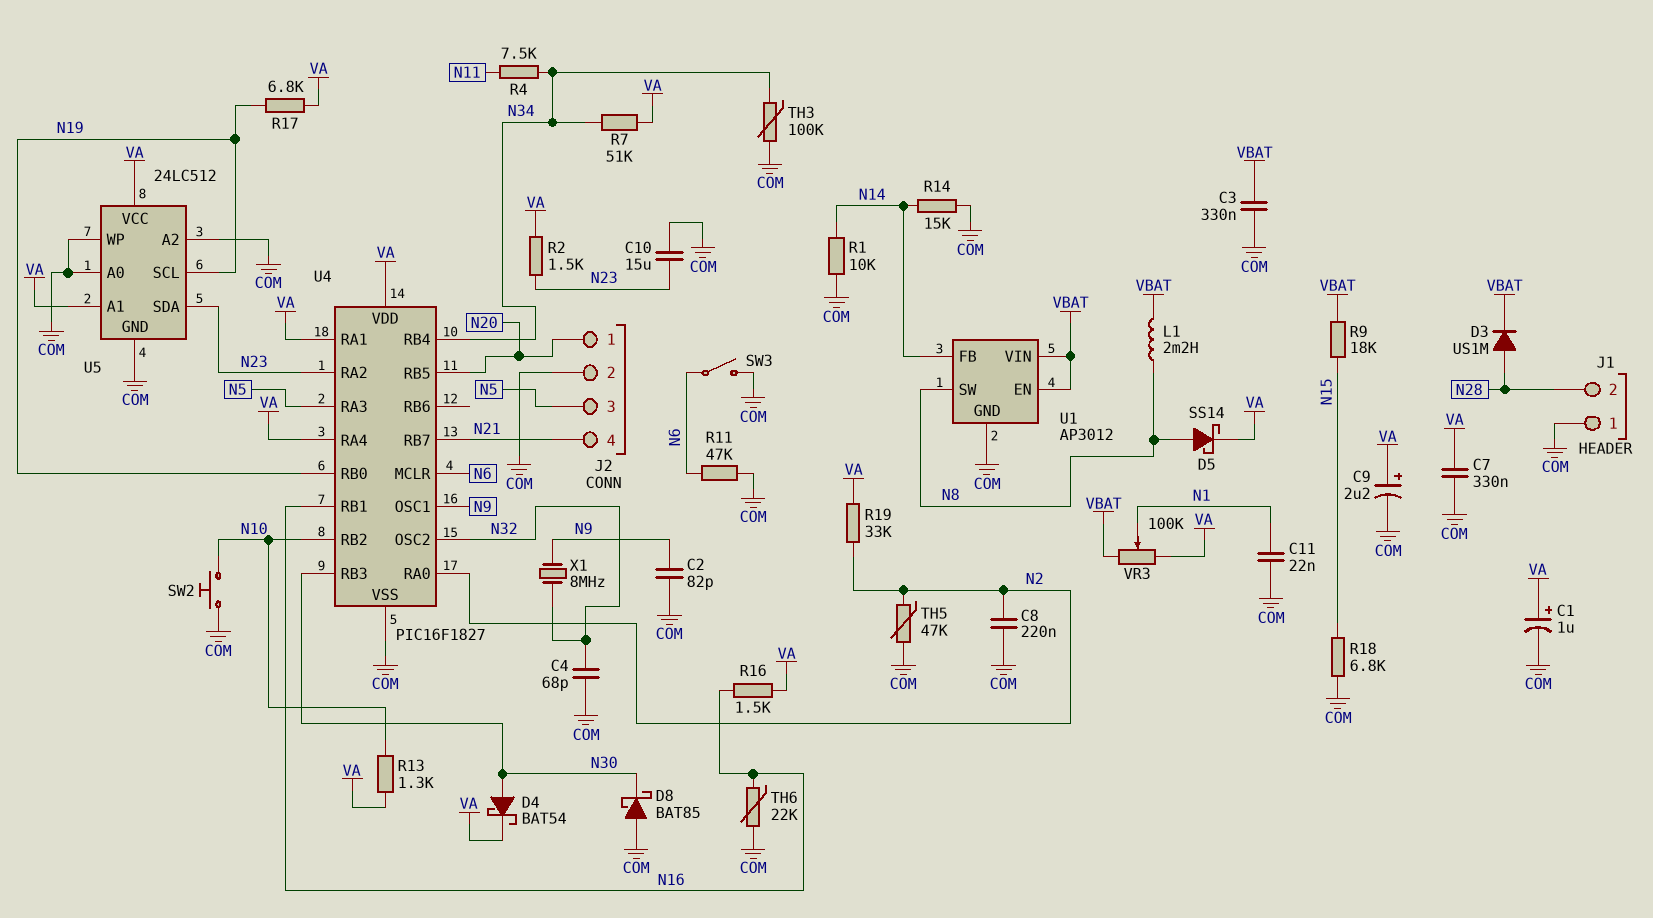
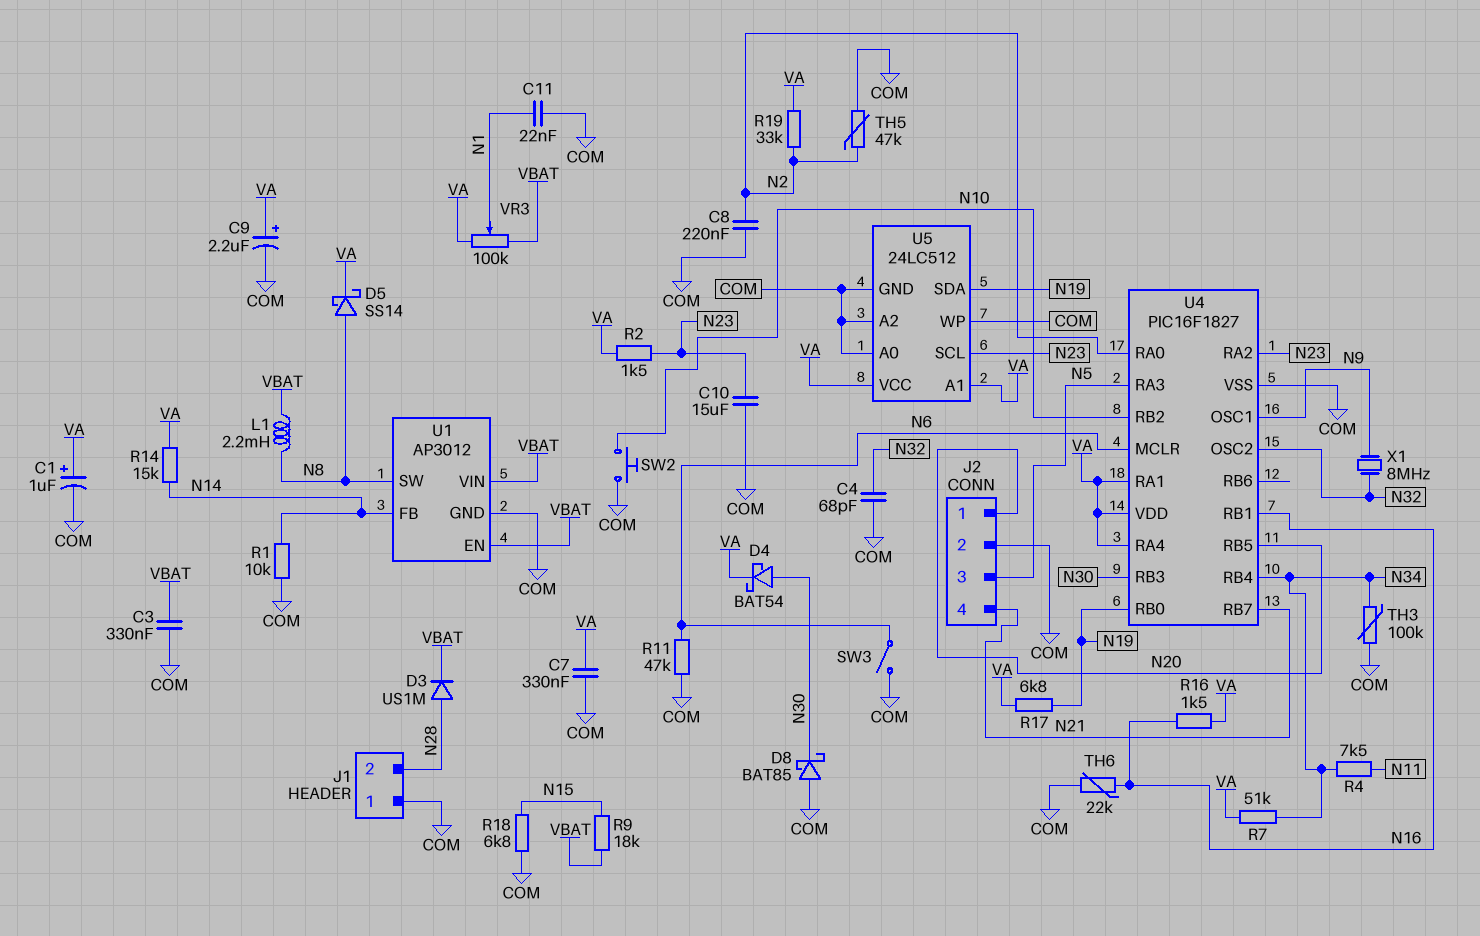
C2: 82pF (COM, N9) -> none
R13: 1.3k (N10, VA) -> none
R14: 15k (COM, N14) -> 15k (N14, VA)
U5 pin SCL: N19 -> N23
U5 pin SDA: N23 -> N19

